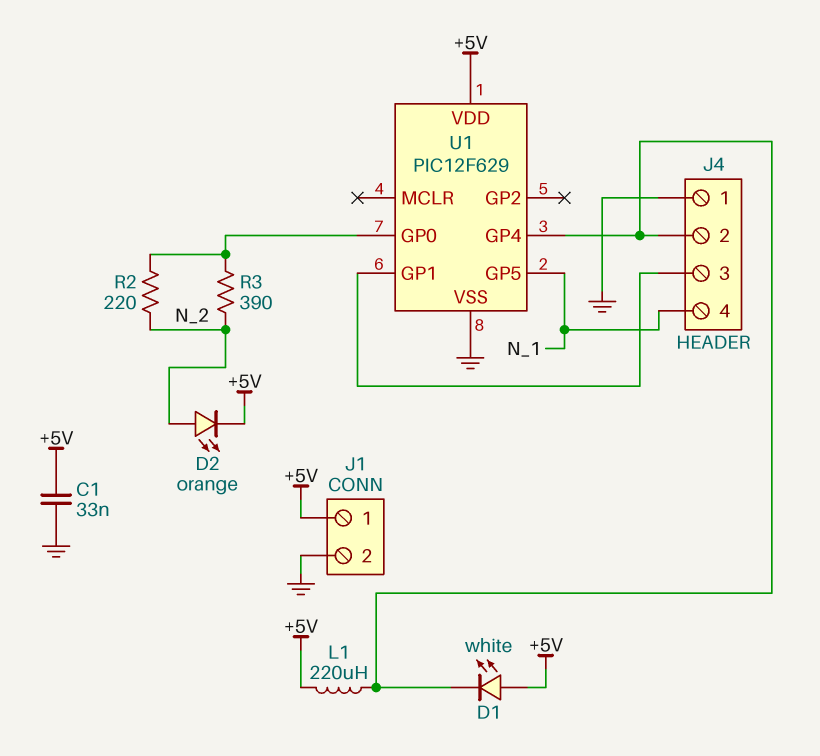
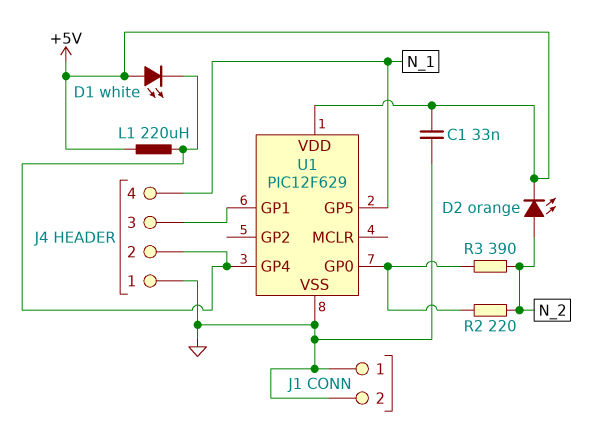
J1 pin 1: +5V -> GND

